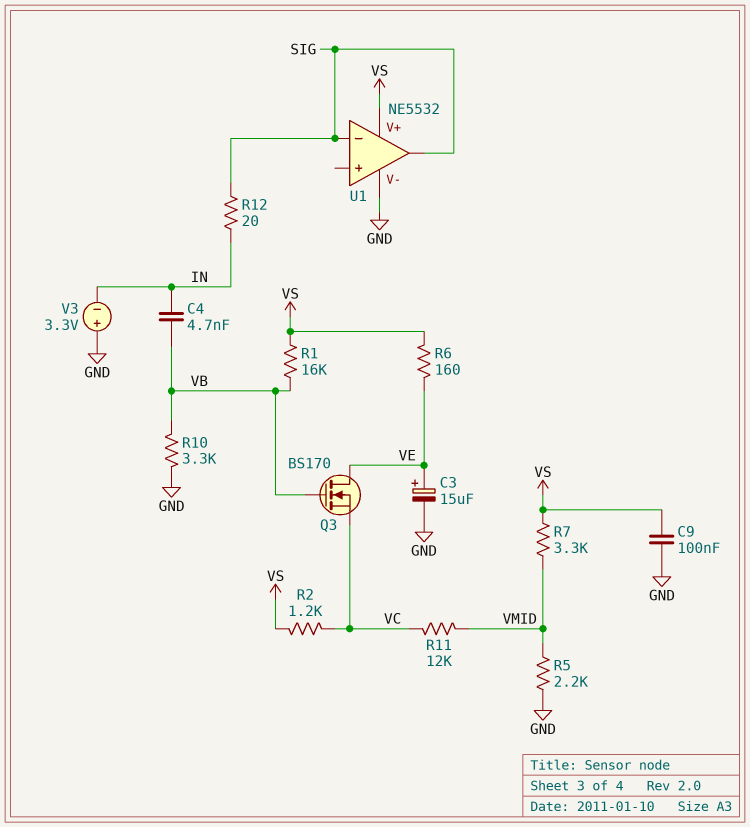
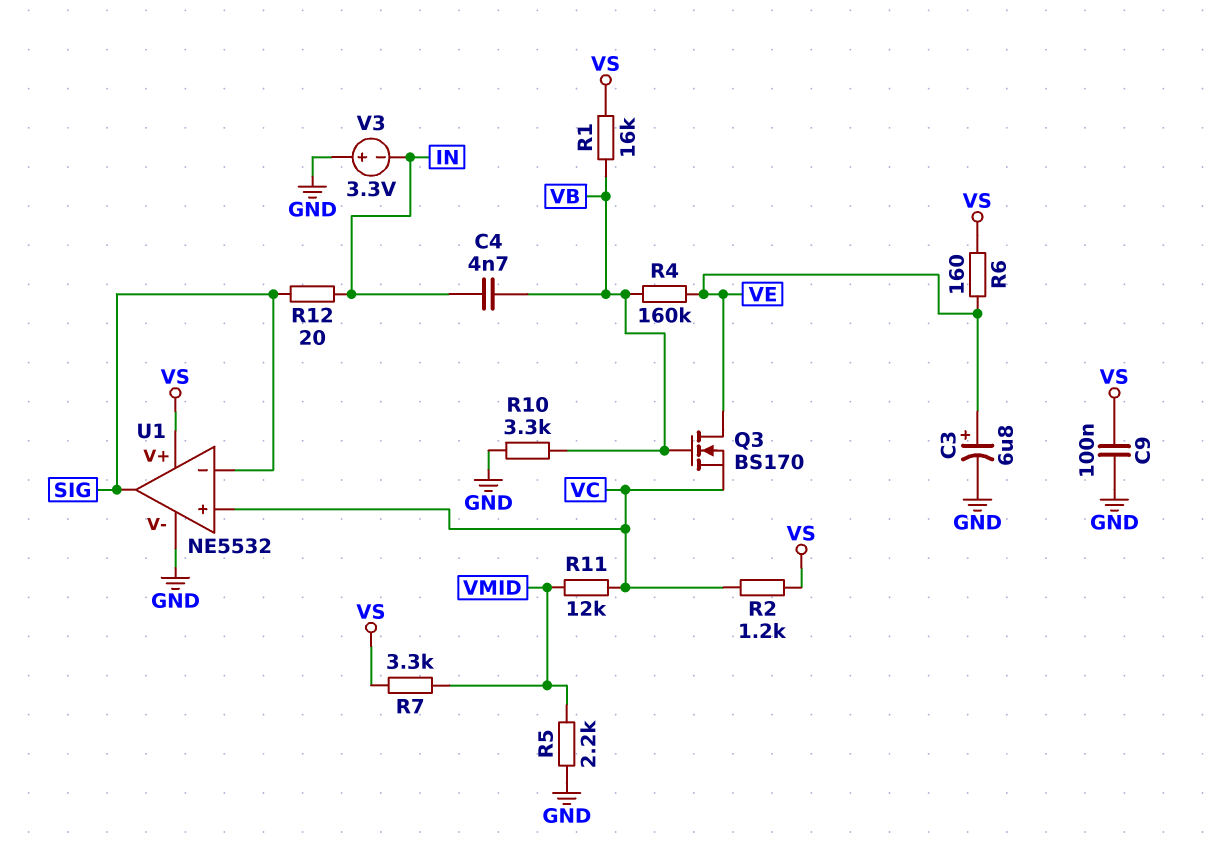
C3: 15uF (plus VE, minus GND) -> 6.8uF (plus VE, minus GND)
R4: none -> 160k (VB, VE)
U1 pin in+: none -> VC

